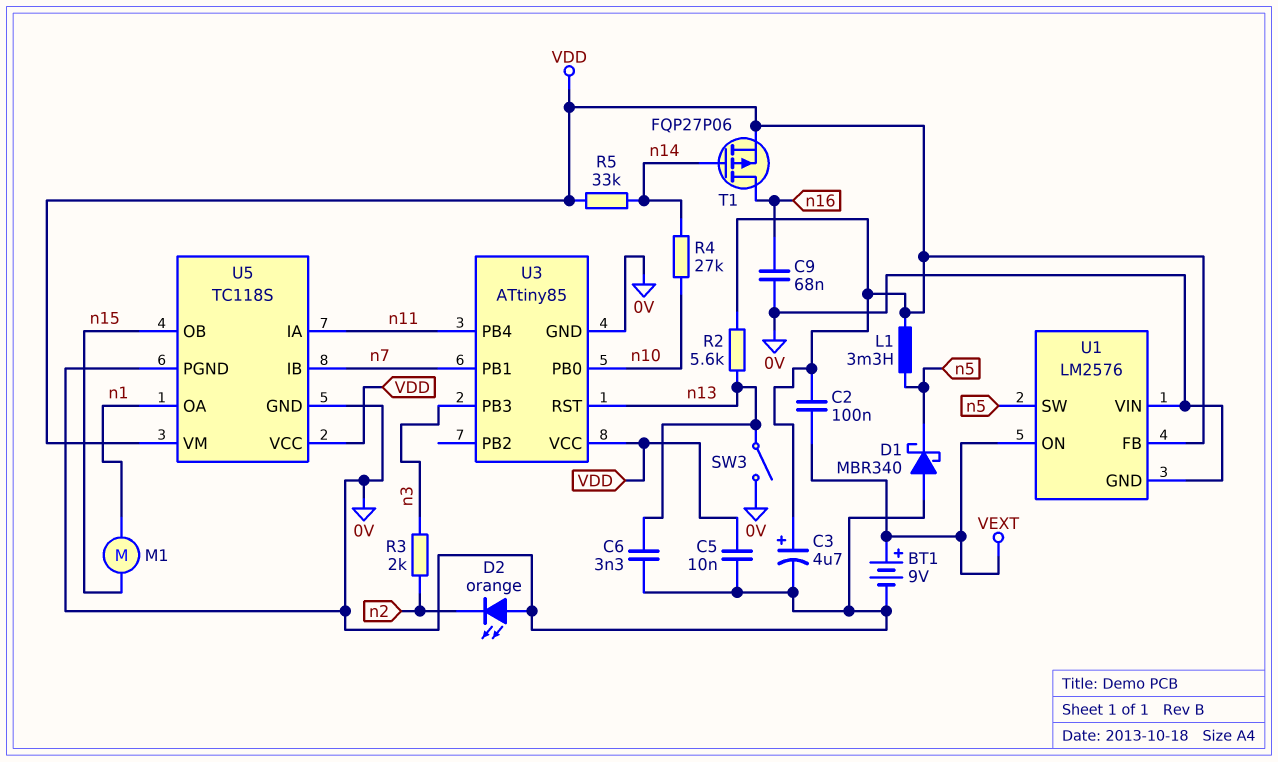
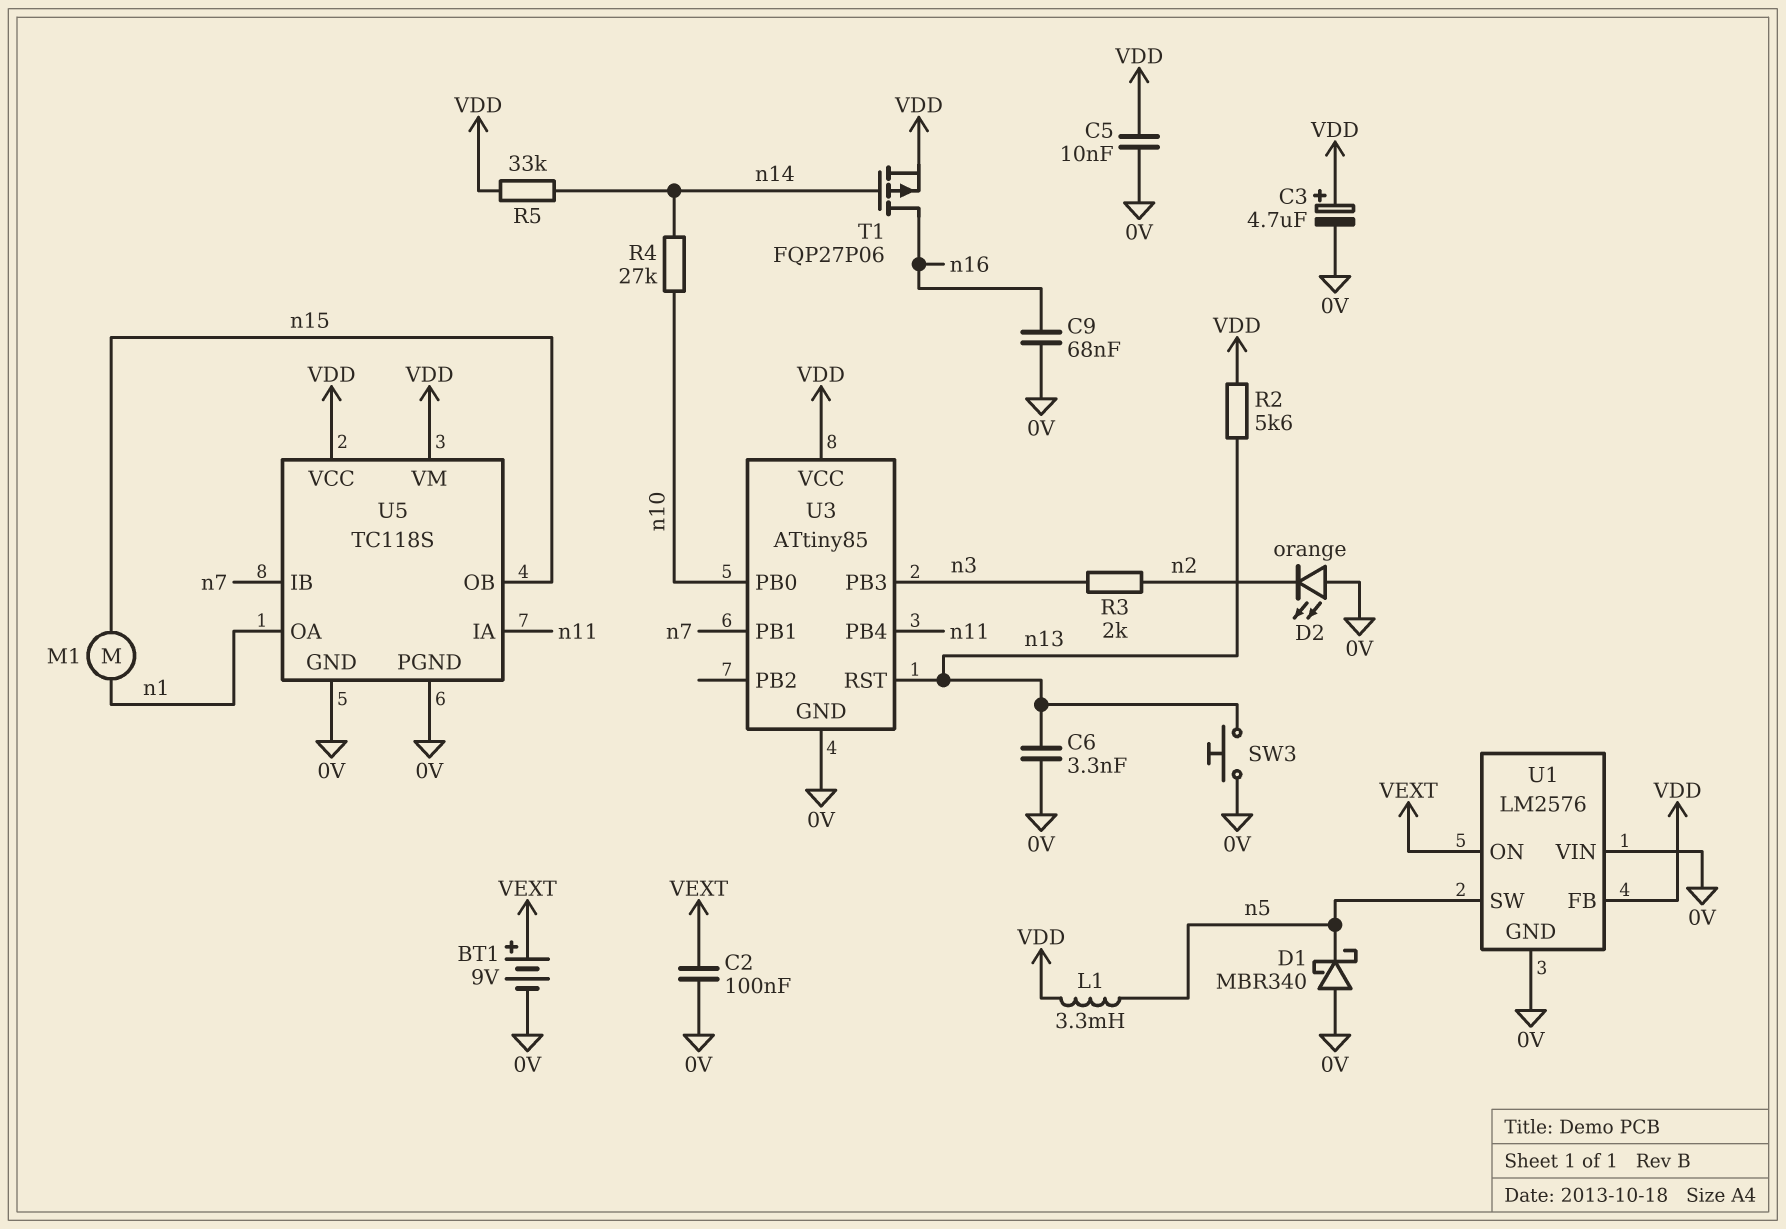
C2: 100nF (VDD, VEXT) -> 100nF (0V, VEXT)
SW3: switch (0V, n13) -> button (0V, n13)

